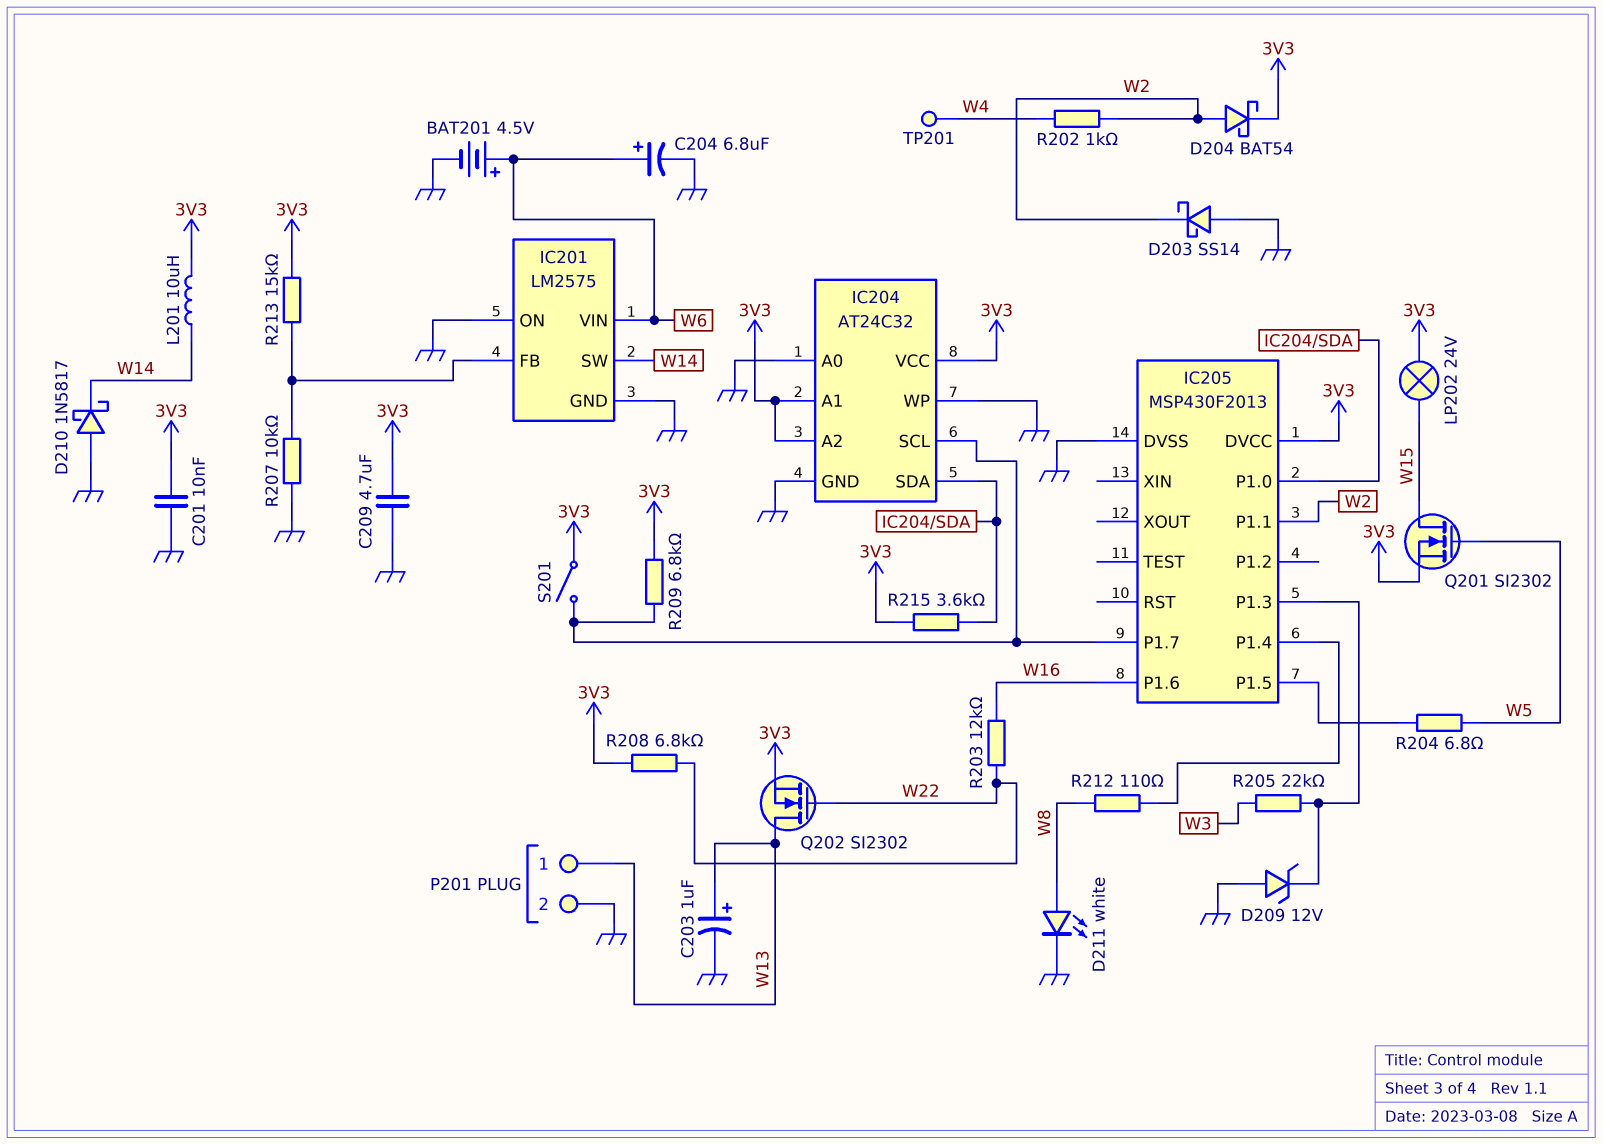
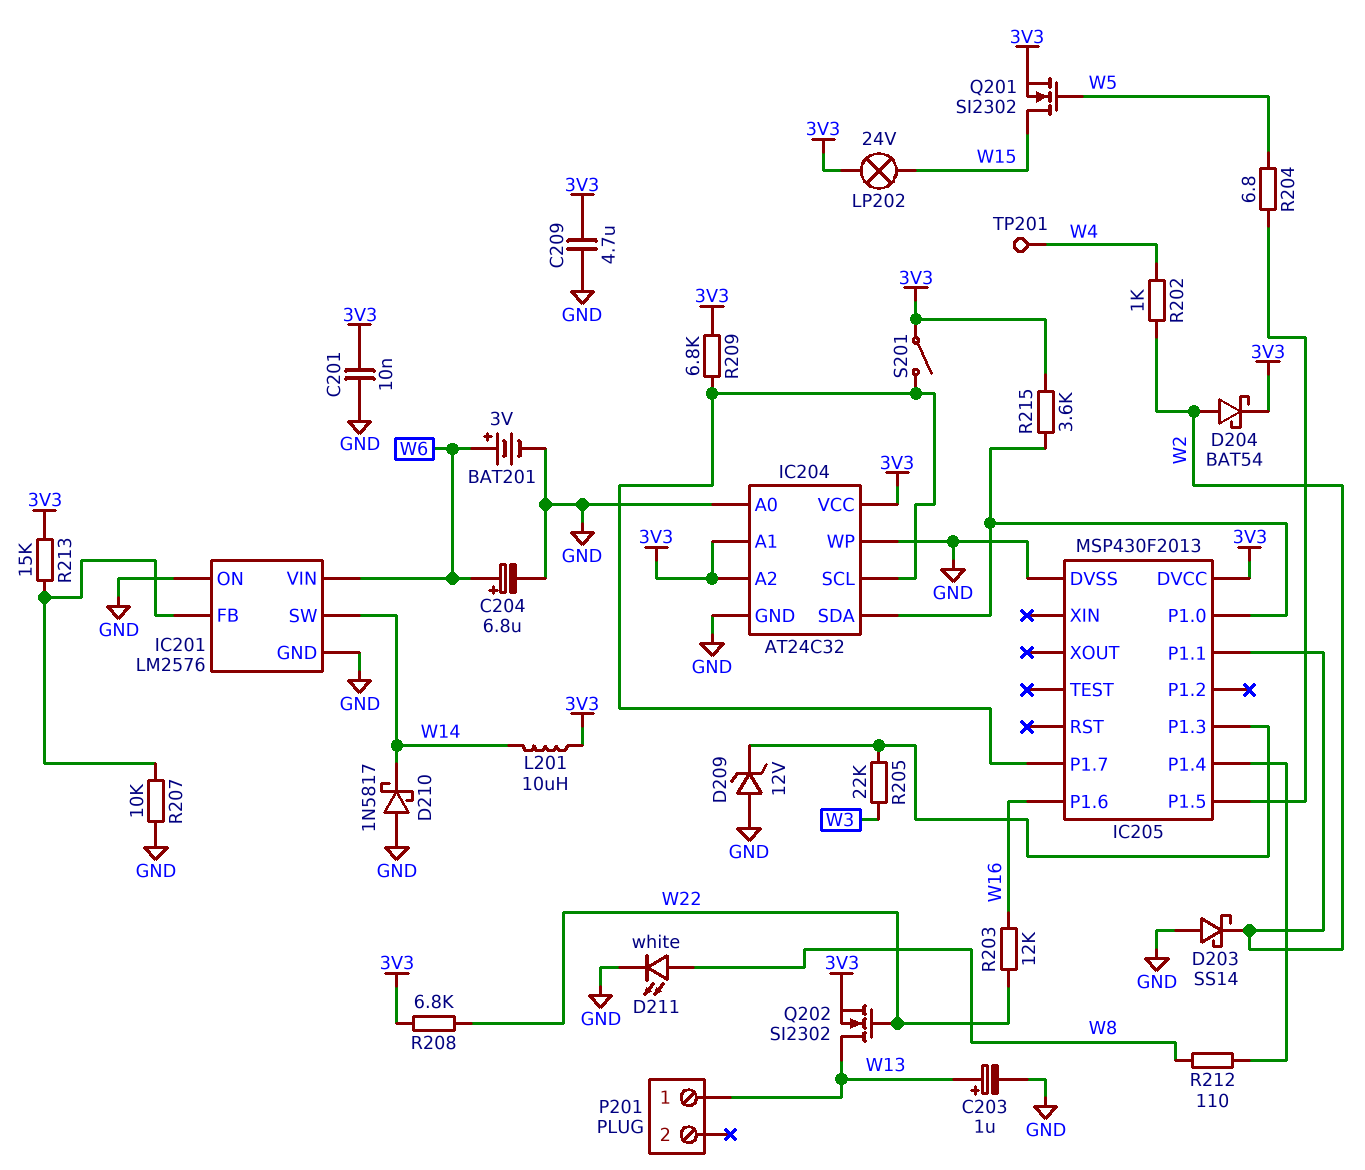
BAT201: 4.5V (plus W6, minus GND) -> 3V (plus W6, minus GND)
IC201: LM2575 -> LM2576
P201 pin 2: GND -> none

